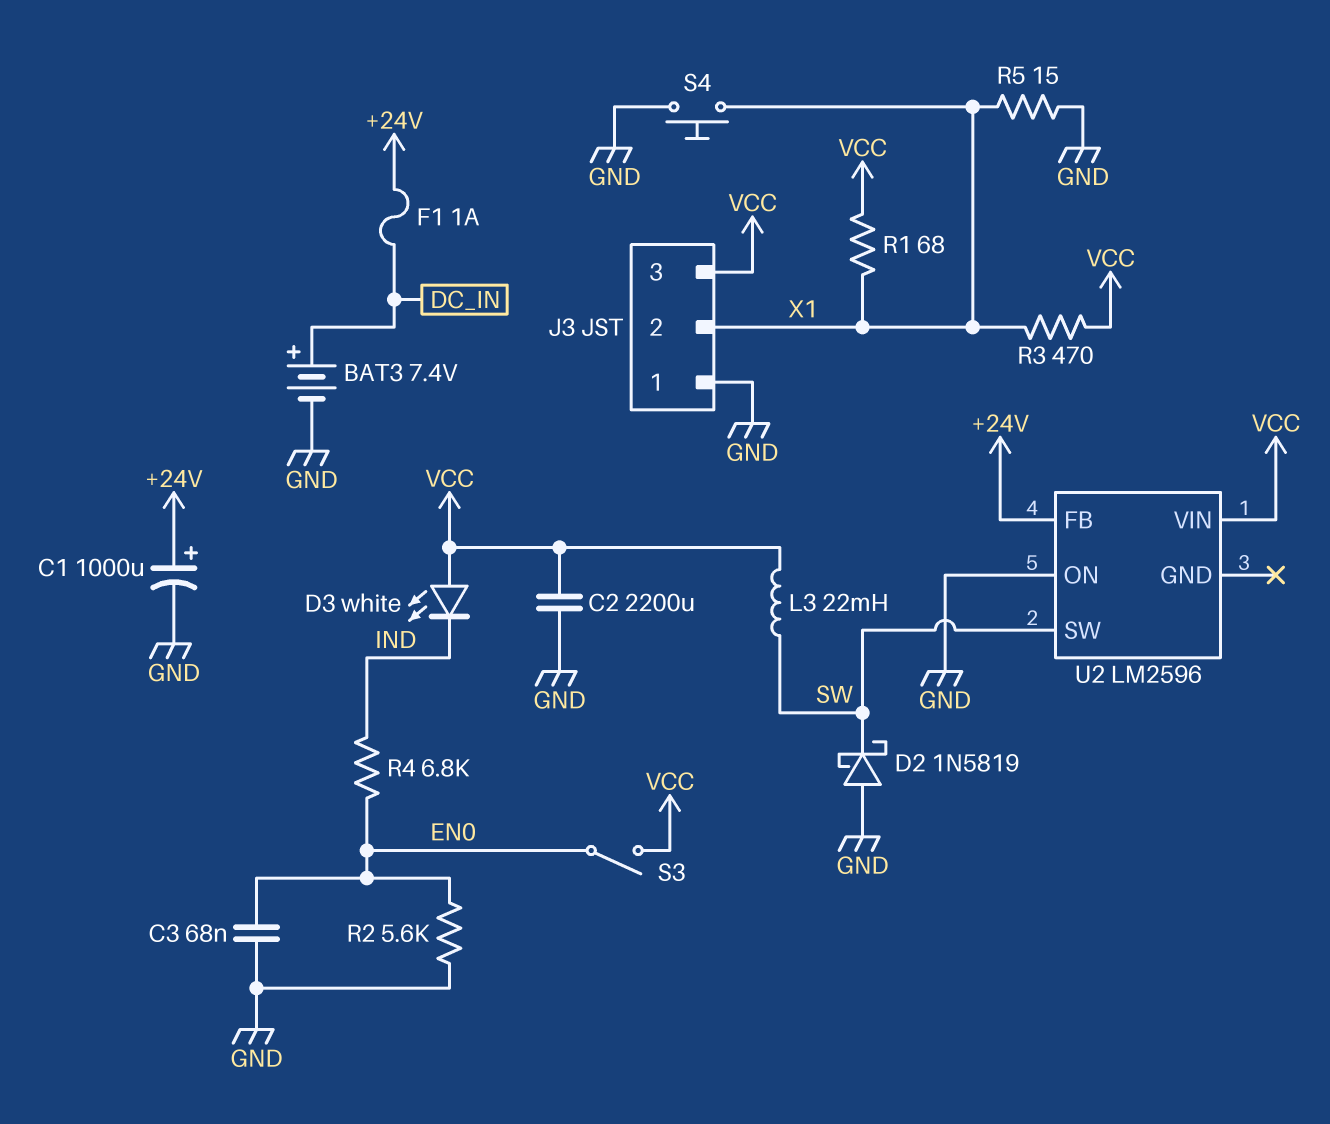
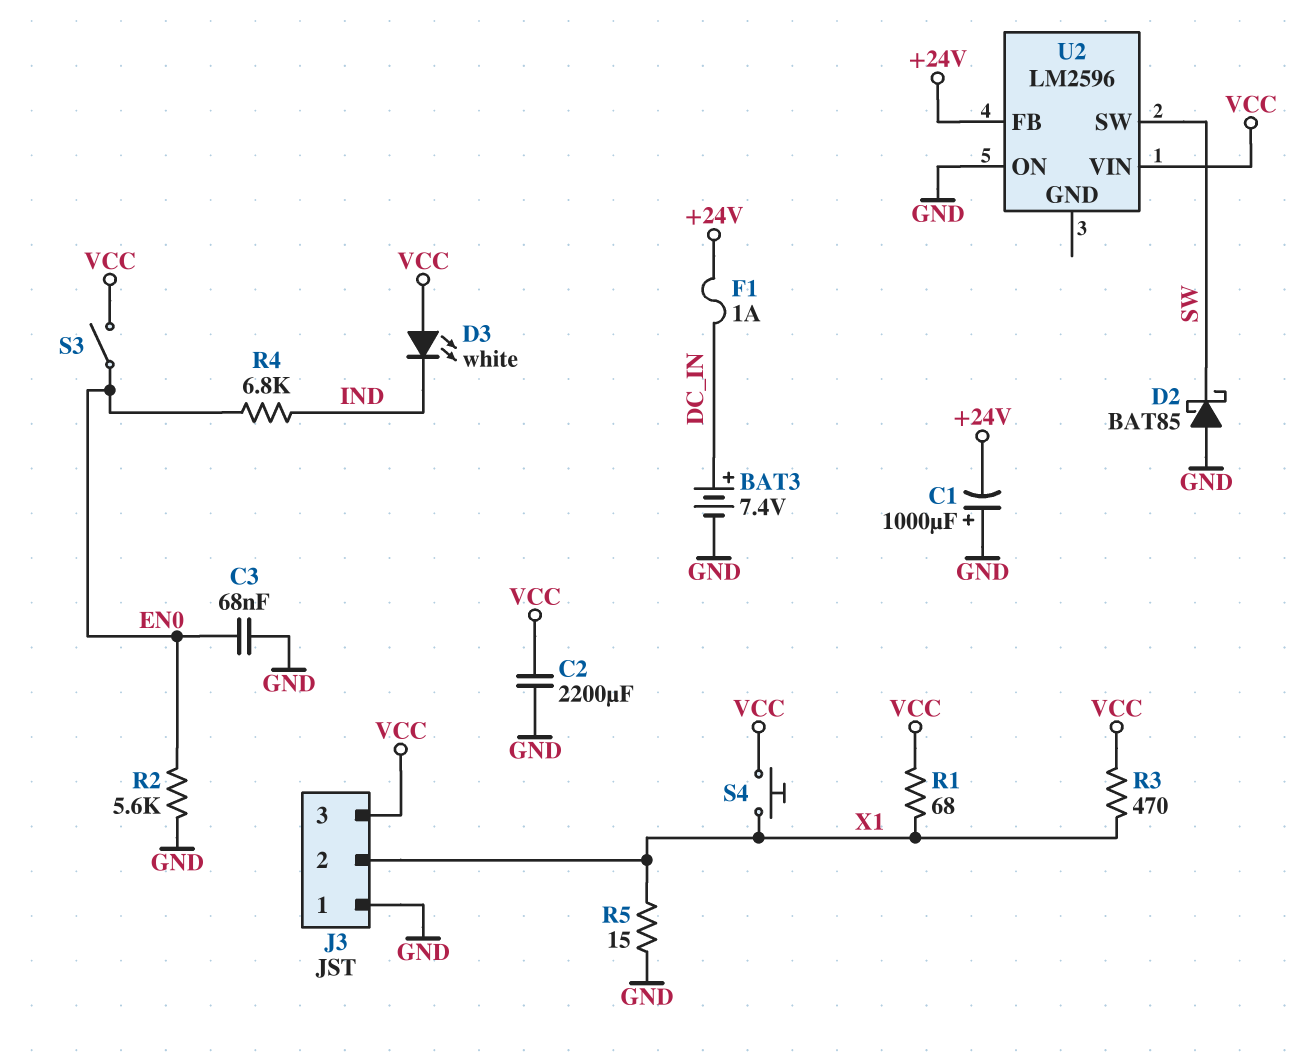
C1: 1000uF (plus +24V, minus GND) -> 1000uF (plus GND, minus +24V)
D2: schottky 1N5819 (A GND, K SW) -> schottky BAT85 (A GND, K SW)
L3: 22mH (SW, VCC) -> none
S4: button (GND, X1) -> button (VCC, X1)

